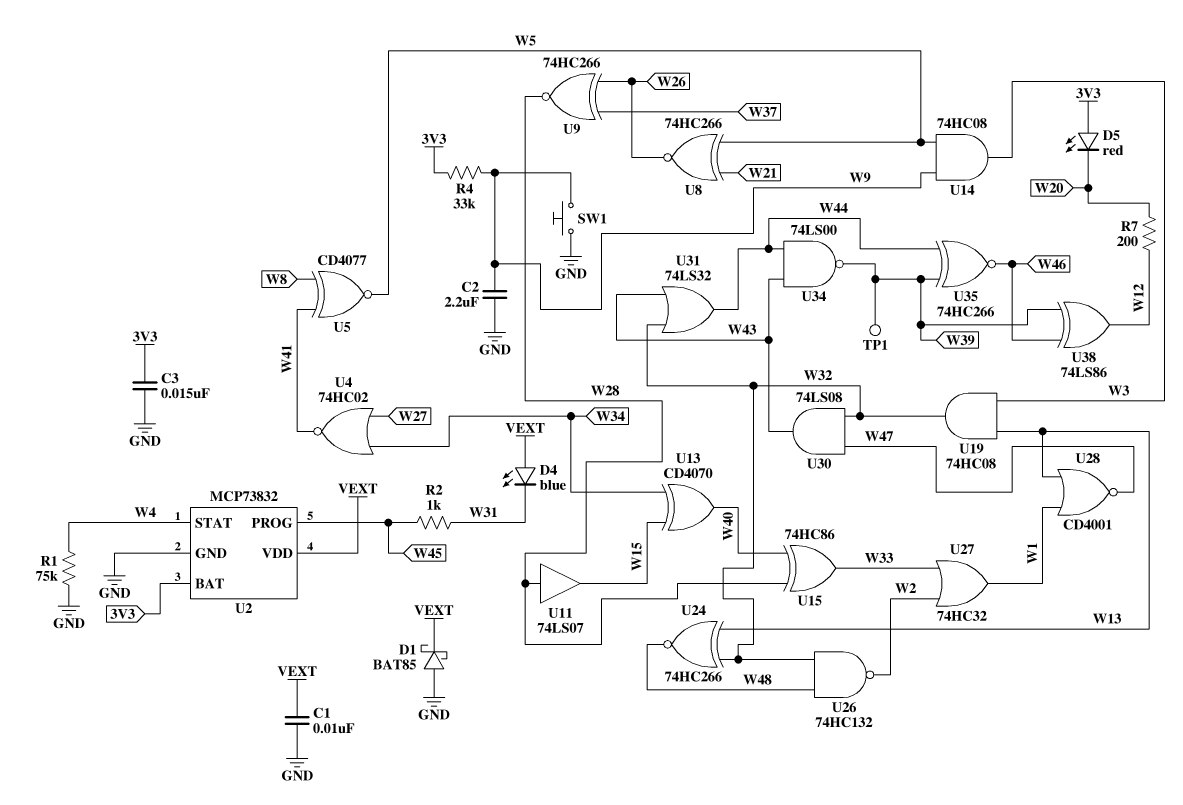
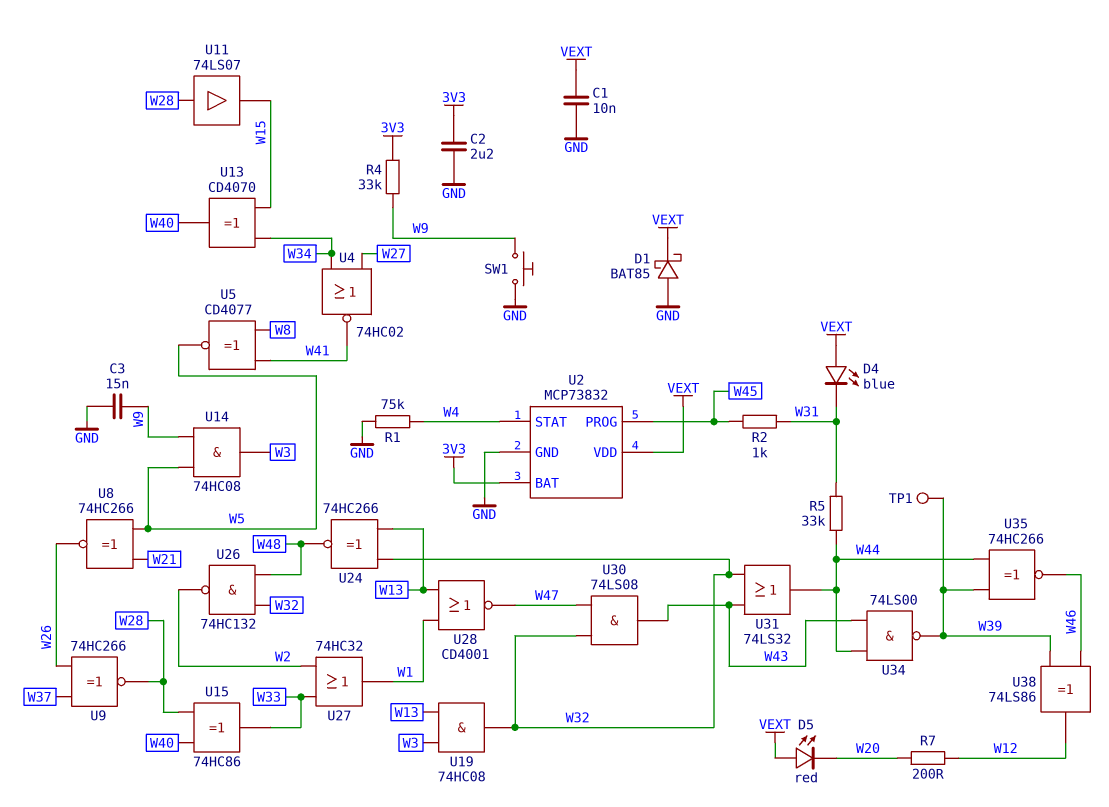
C2: 2.2uF (GND, W9) -> 2.2uF (3V3, GND)
C3: 15nF (3V3, GND) -> 15nF (GND, W9)
D5: LED red (A 3V3, K W20) -> LED red (A VEXT, K W20)
R5: none -> 33k (W31, W44)

